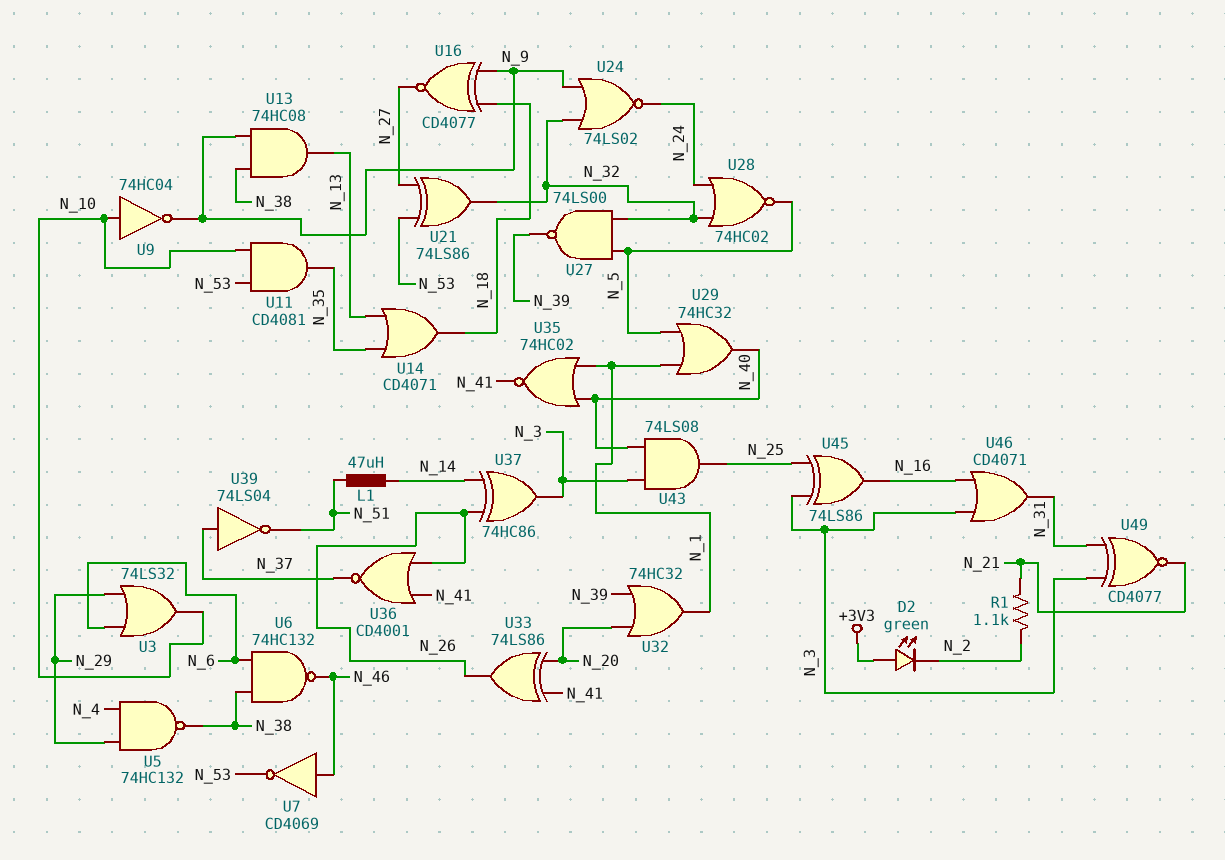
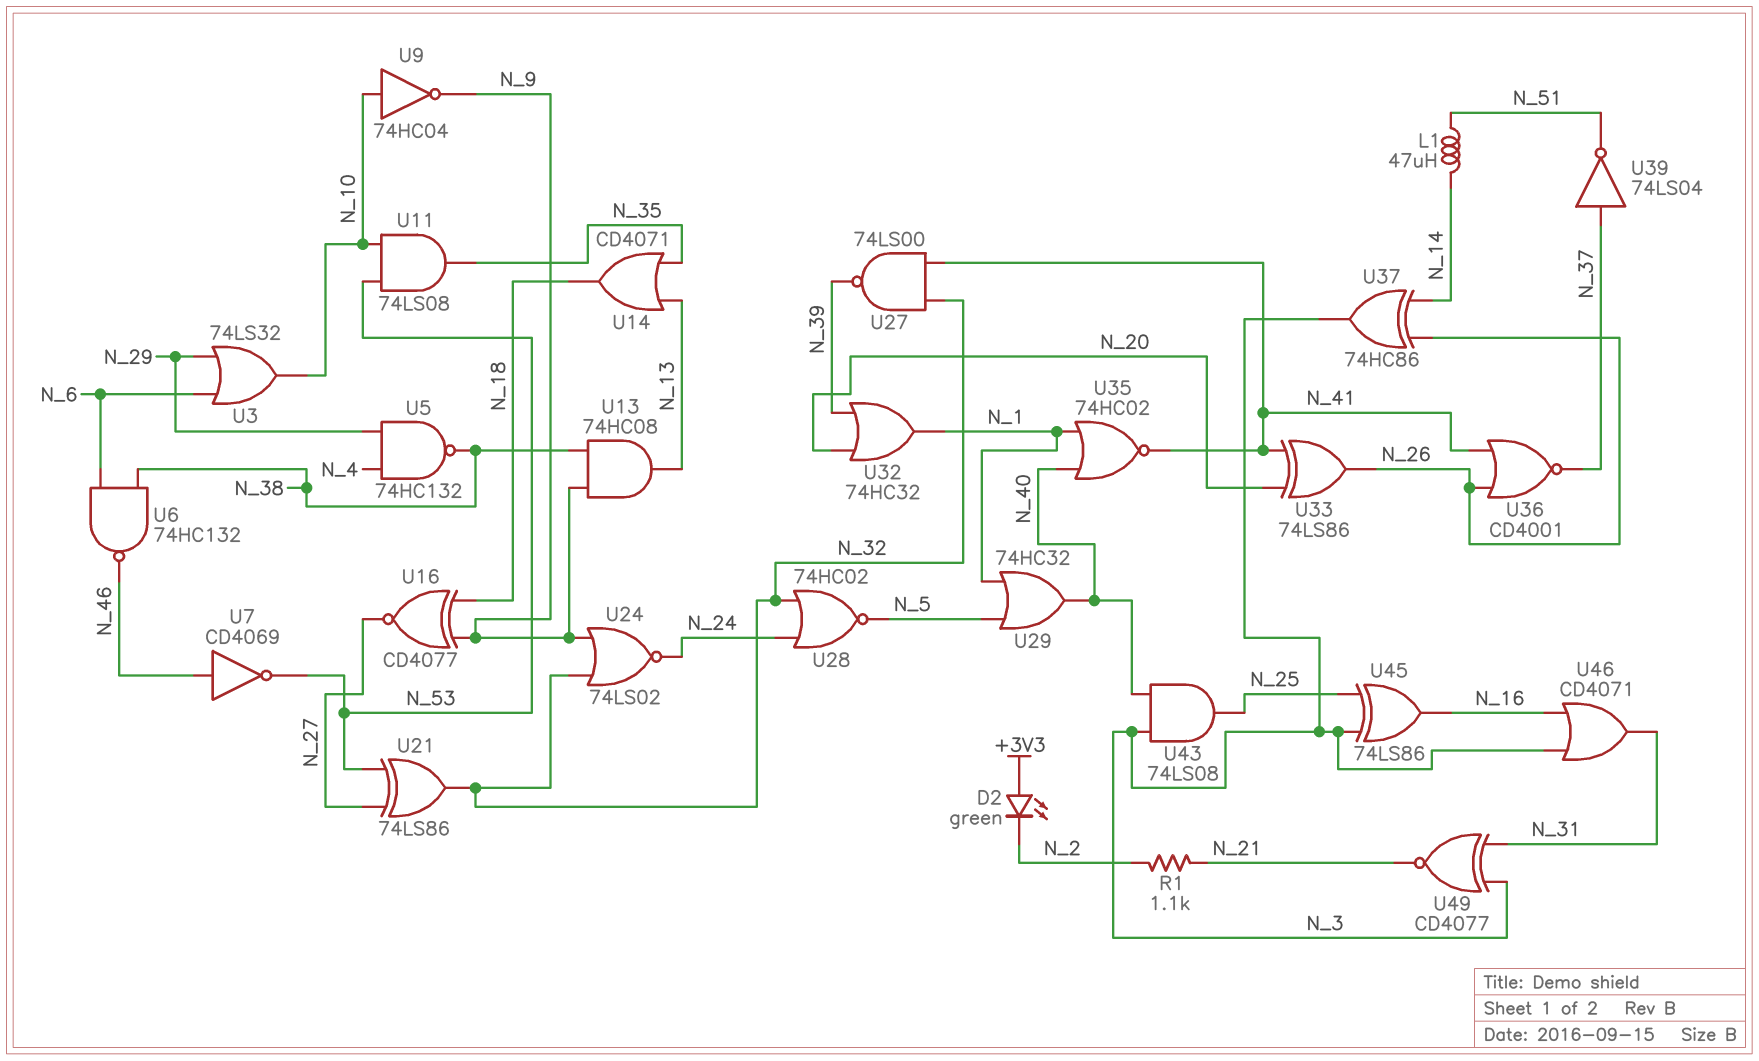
U11: AND CD4081 (in N_10, in N_53, out N_35) -> AND 74LS08 (in N_10, in N_53, out N_35)
U27: NAND 74LS00 (in N_5, in N_32, out N_39) -> NAND 74LS00 (in N_32, in N_41, out N_39)

